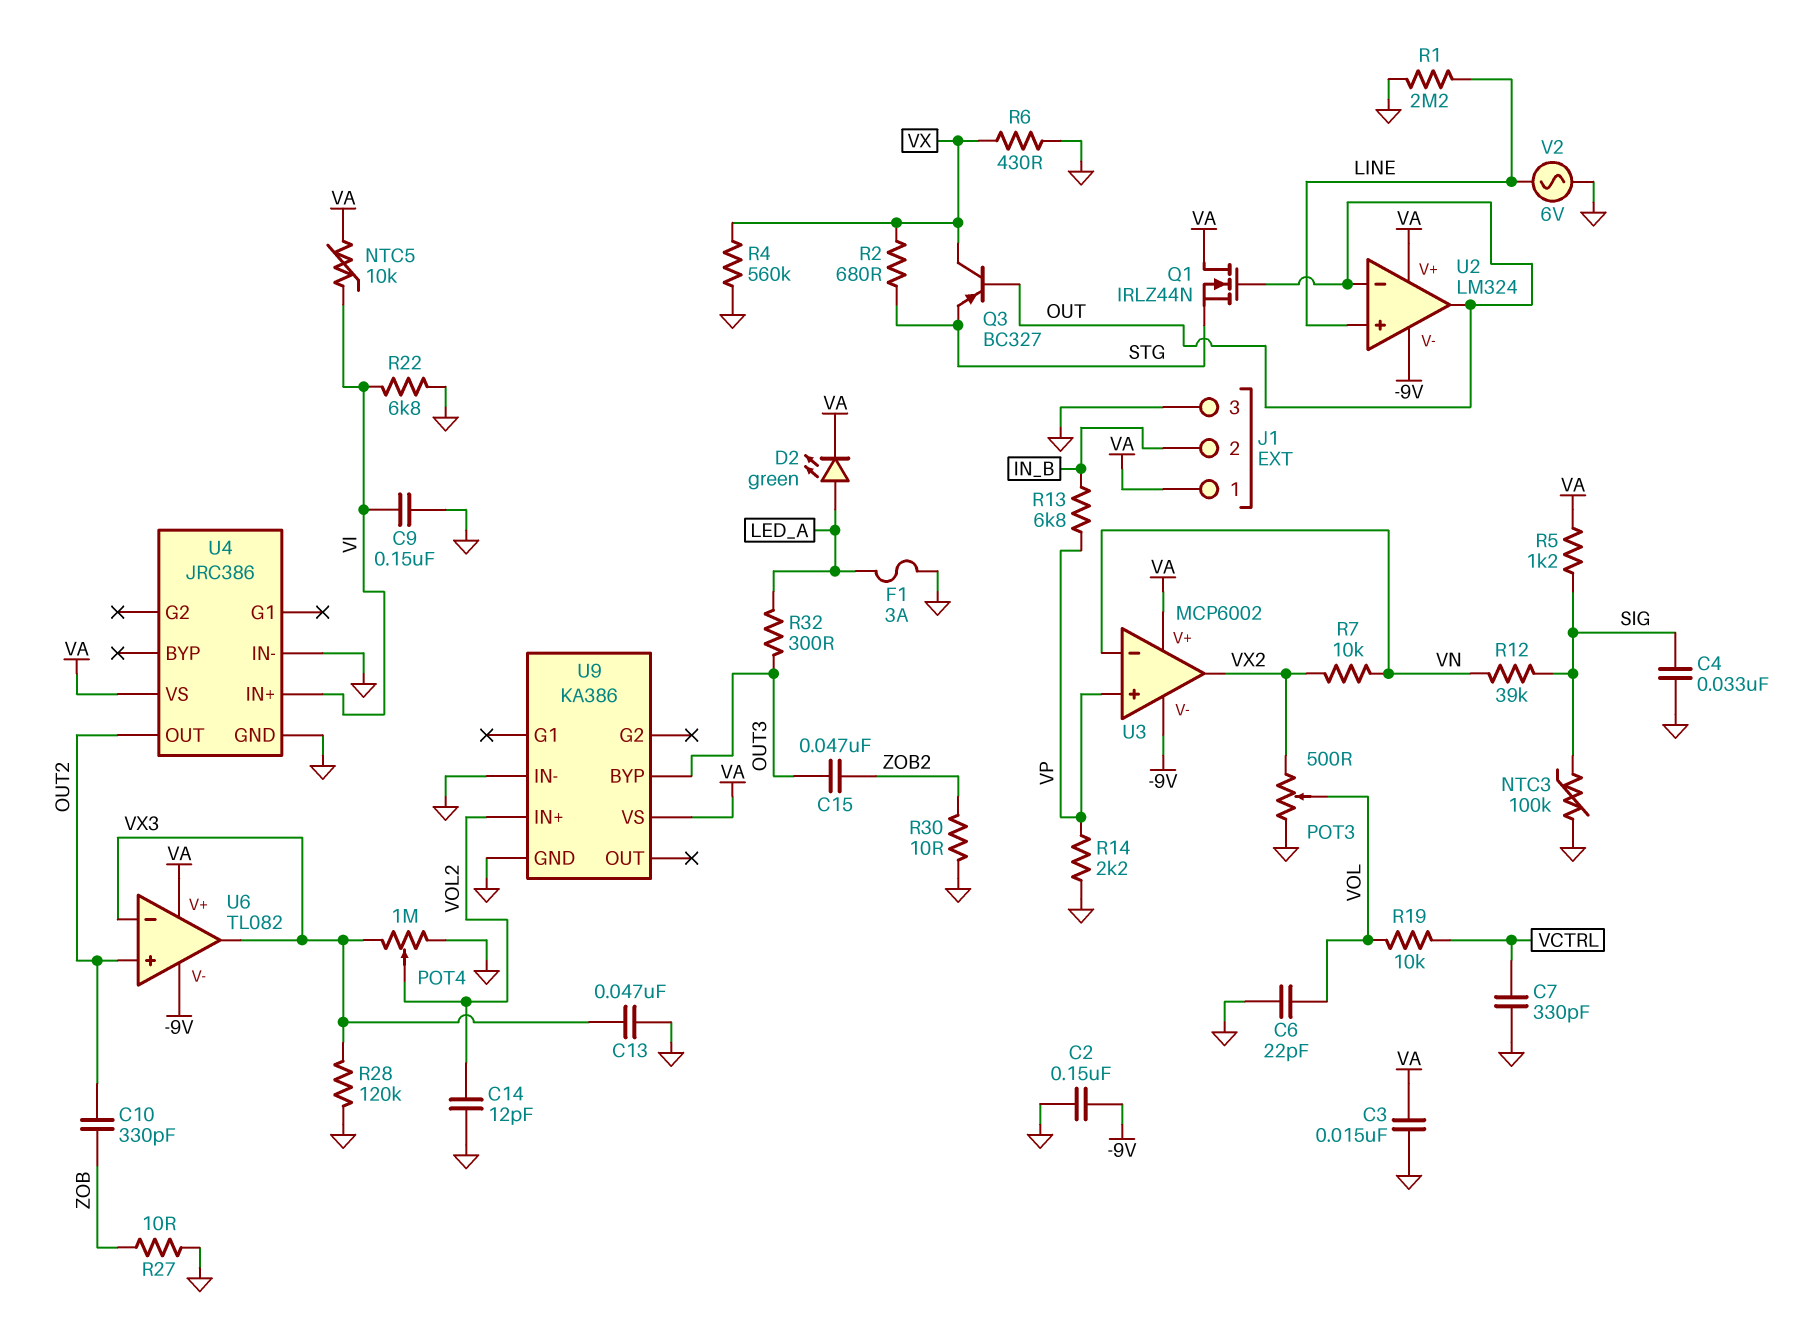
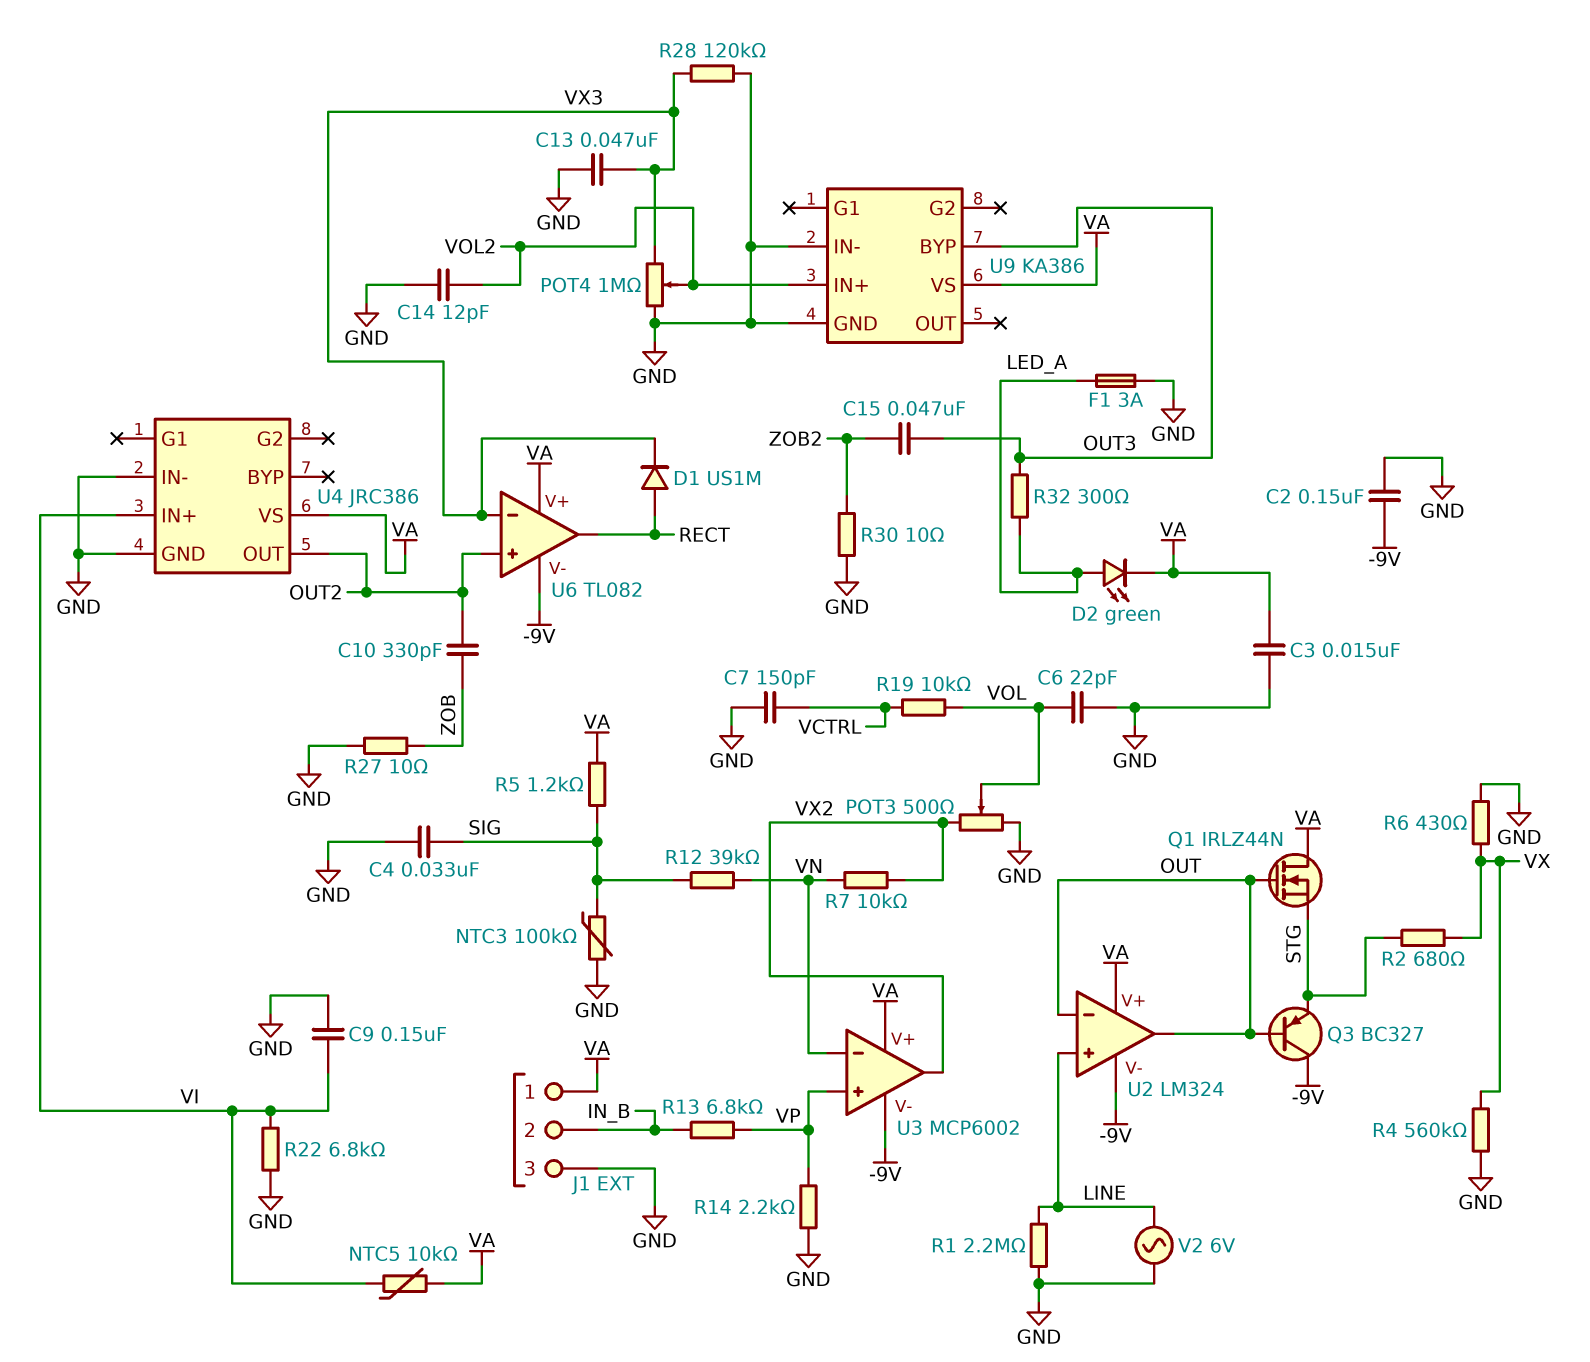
C7: 330pF (GND, VCTRL) -> 150pF (GND, VCTRL)
D1: none -> diode US1M (A RECT, K VX3)
Q3: PNP BC327 (B OUT, C VX, E STG) -> PNP BC327 (B OUT, C -9V, E STG)
U6 pin out: VX3 -> RECT

